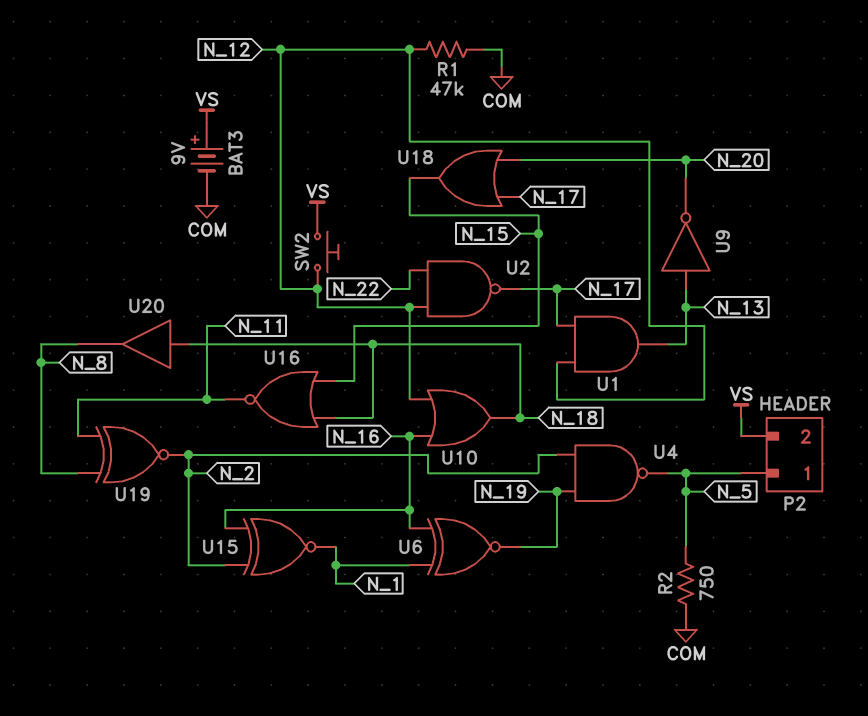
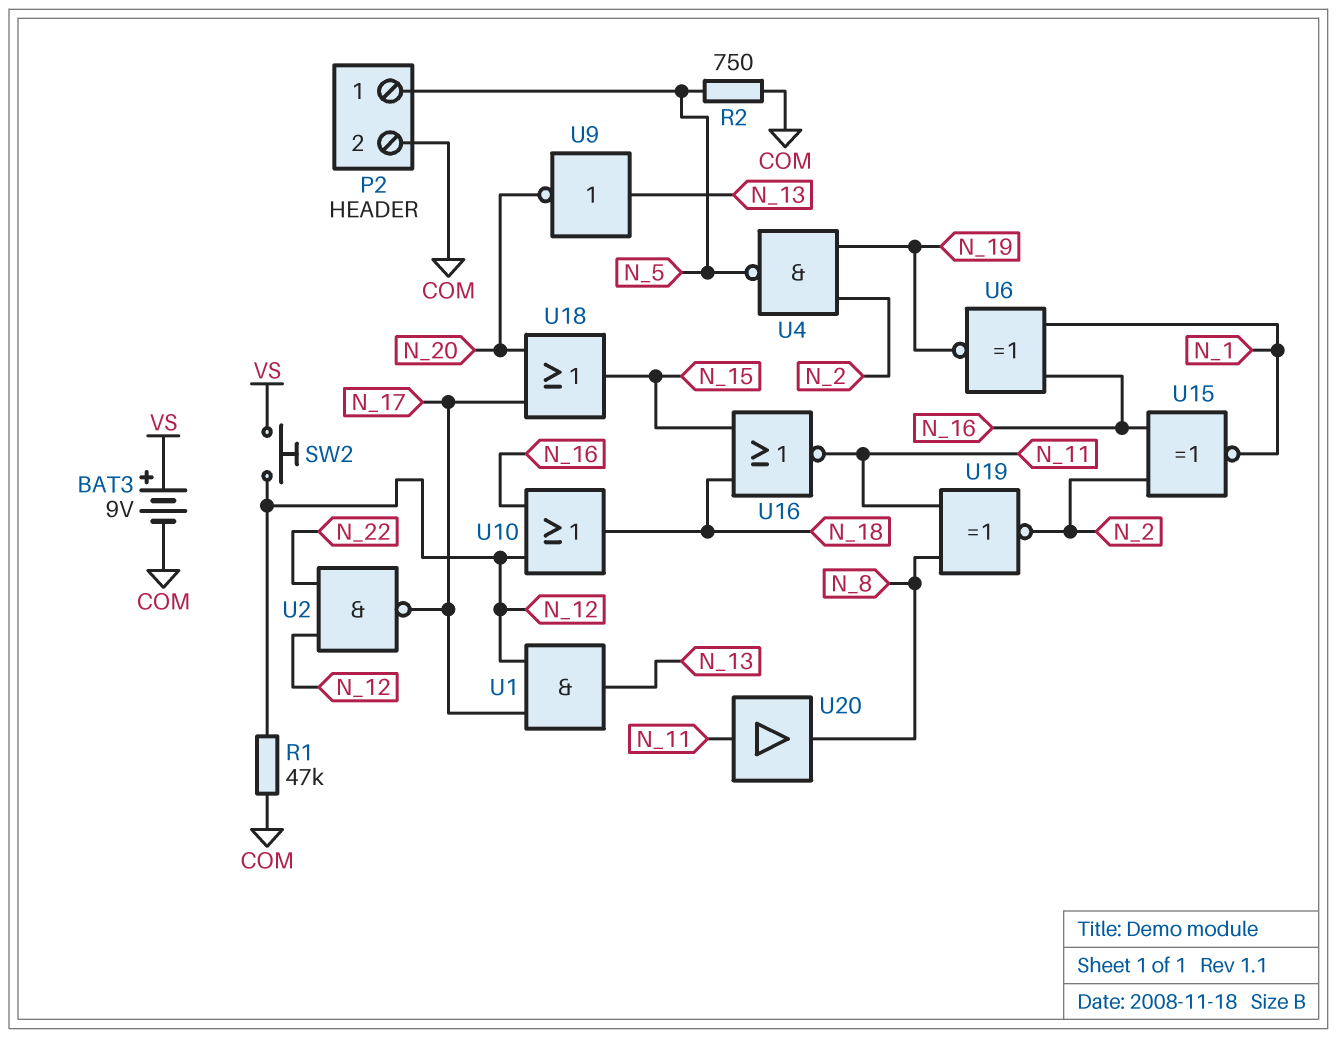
P2 pin 2: VS -> COM
U20: buffer (in N_18, out N_8) -> buffer (in N_11, out N_8)

